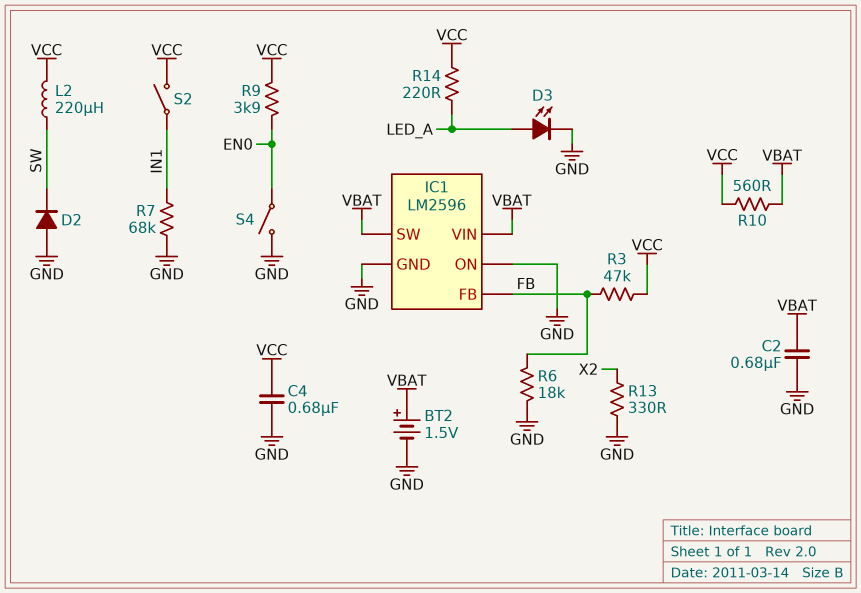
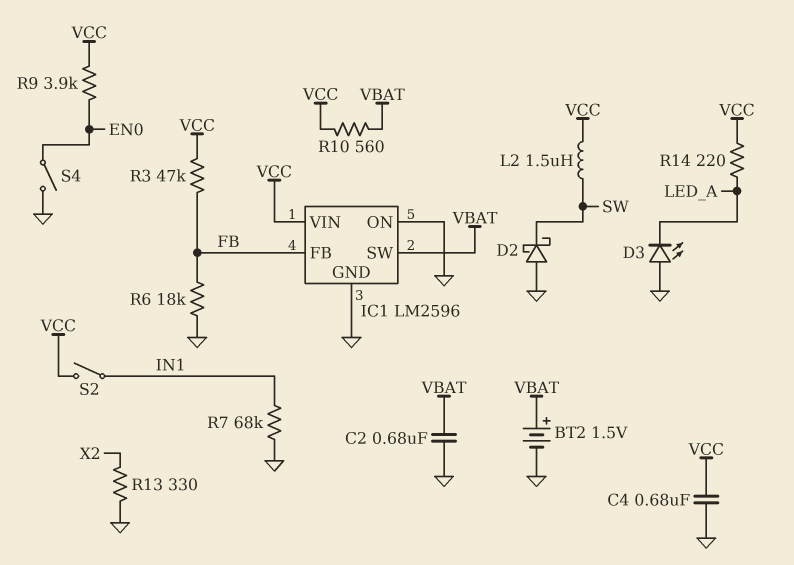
D2: diode (A GND, K SW) -> schottky (A GND, K SW)
D3: LED (A LED_A, K GND) -> LED (A GND, K LED_A)
IC1 pin VIN: VBAT -> VCC
L2: 220uH (SW, VCC) -> 1.5uH (SW, VCC)

